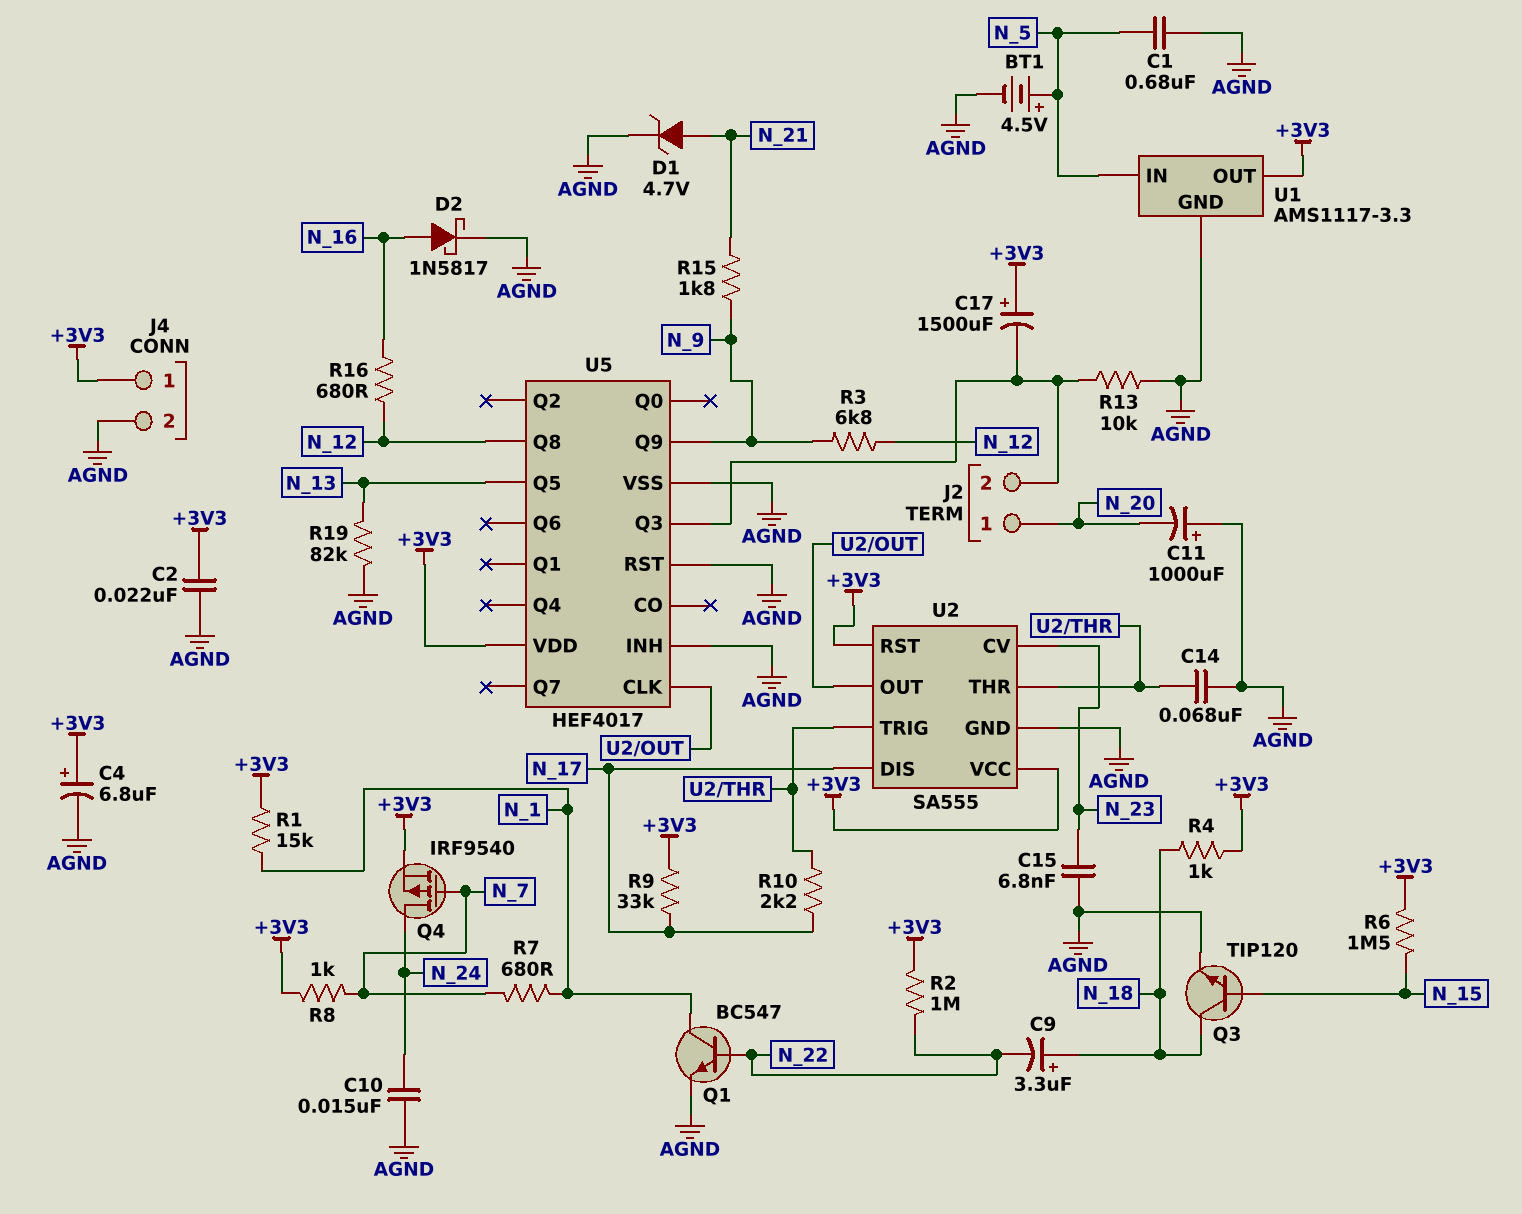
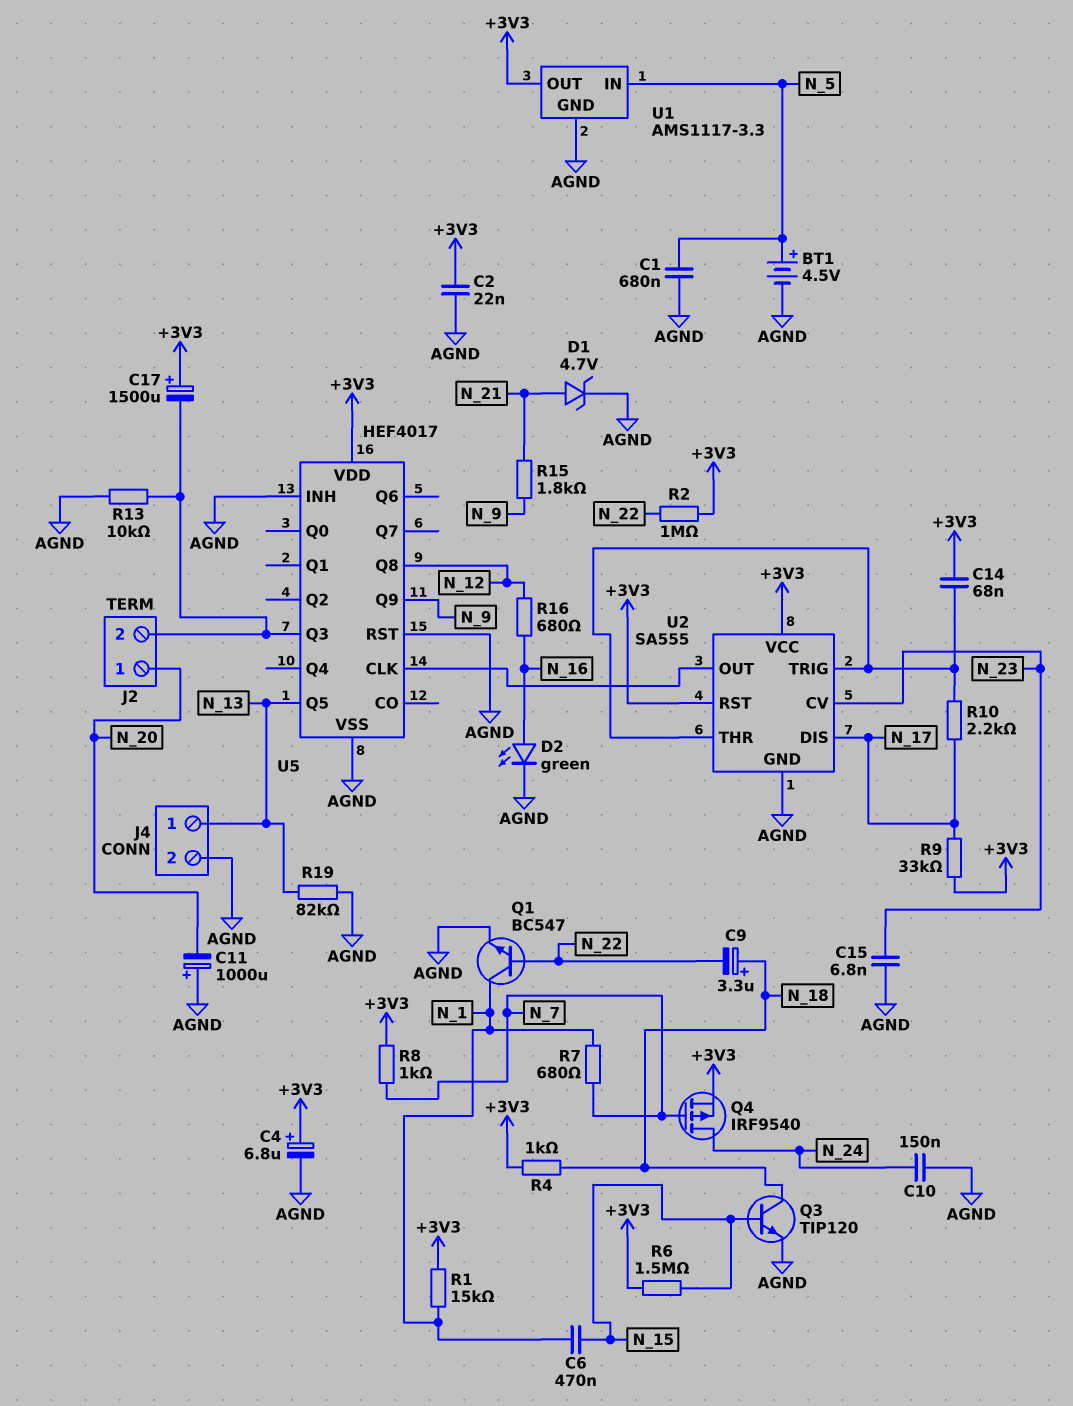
C6: none -> 470nF (N_1, N_15)
C10: 15nF (AGND, N_24) -> 150nF (AGND, N_24)
C14: 68nF (AGND, U2/THR) -> 68nF (+3V3, U2/THR)
D2: schottky 1N5817 (A N_16, K AGND) -> LED green (A N_16, K AGND)
J4 pin 1: +3V3 -> N_13
R3: 6.8k (N_9, N_12) -> none

